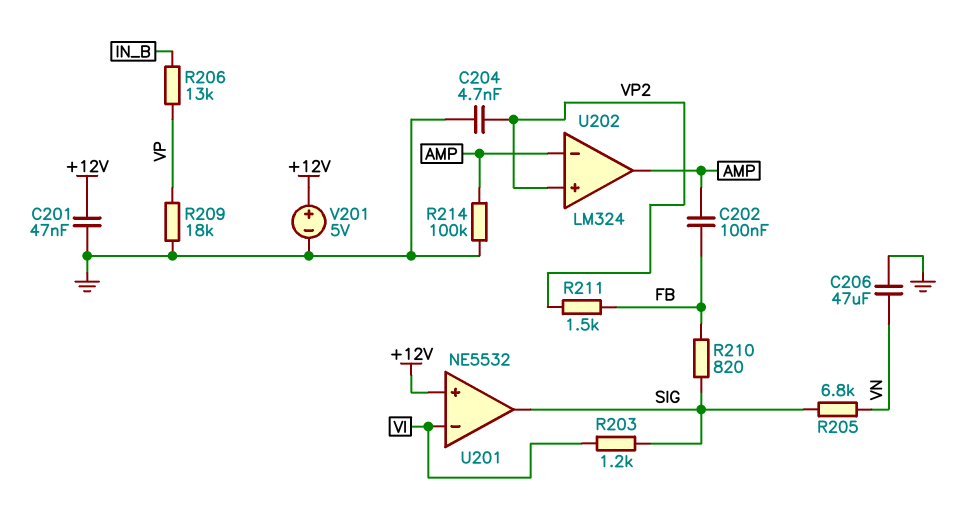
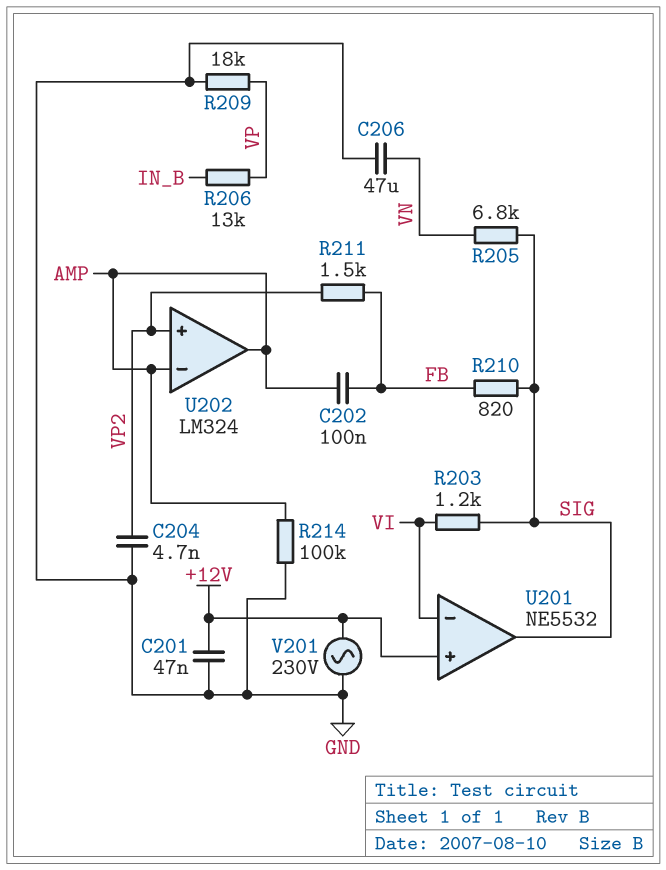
V201: 5V (plus +12V, minus GND) -> AC 230V (+12V, GND)

